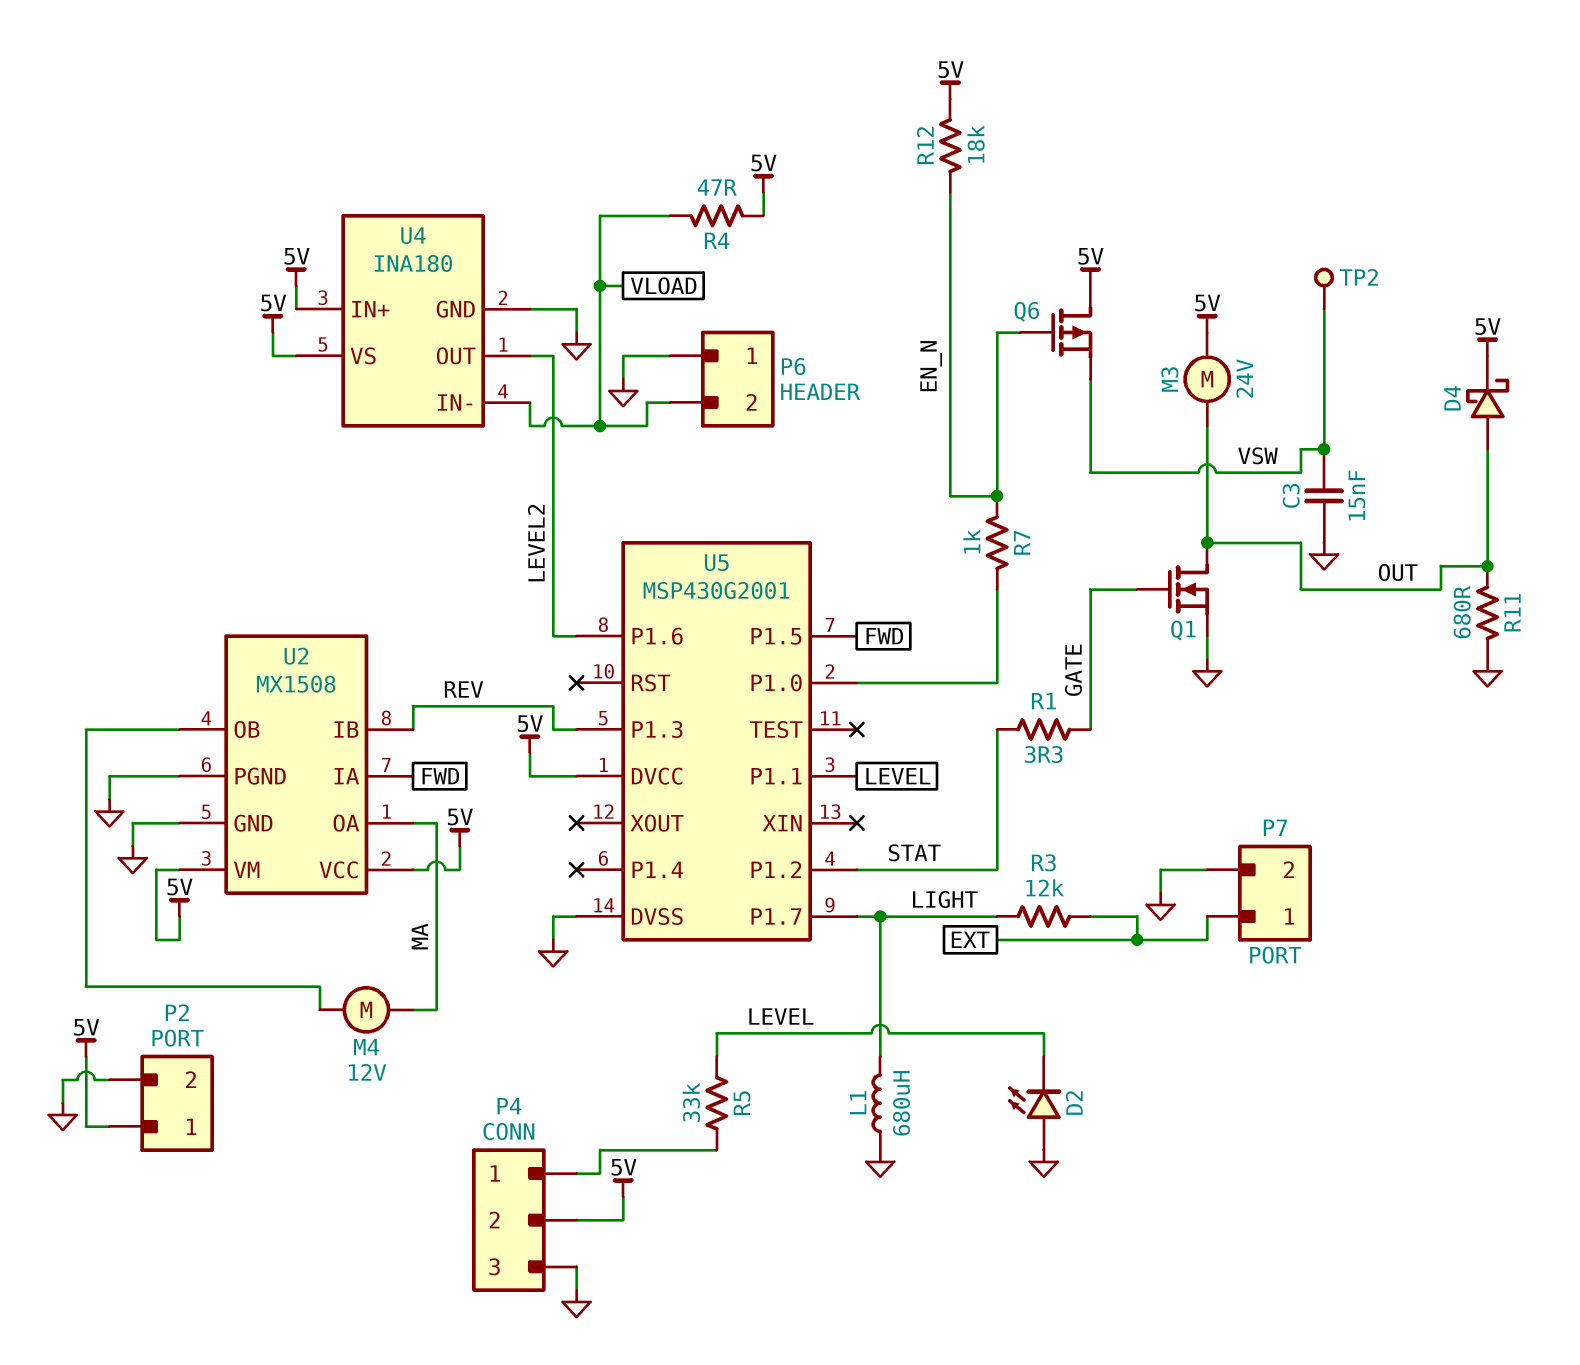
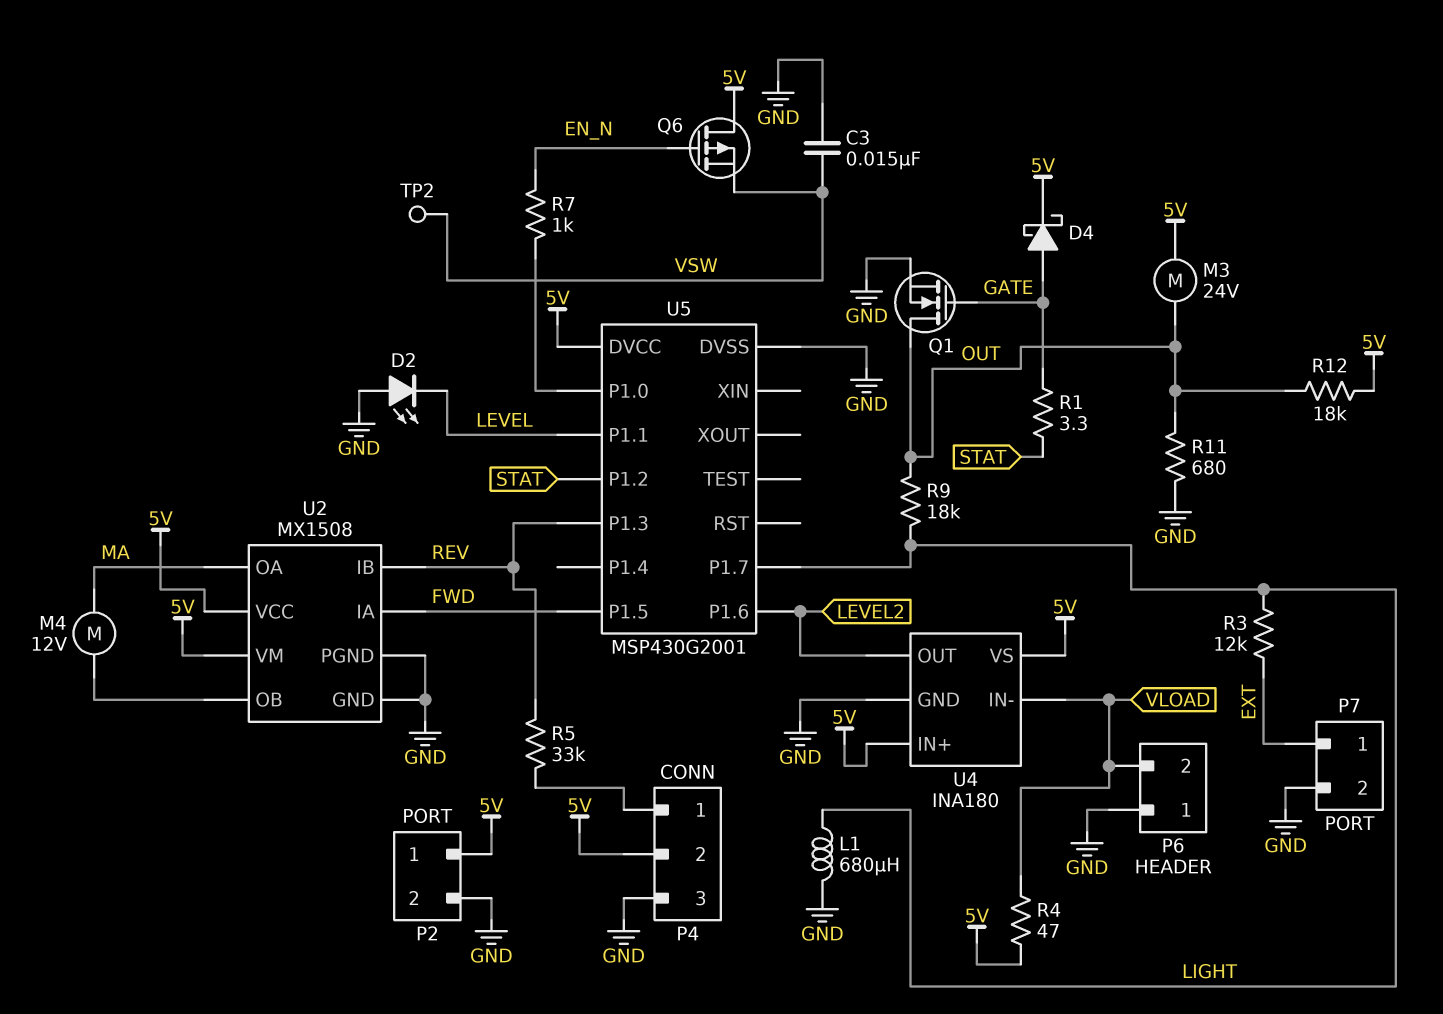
D4: schottky (A OUT, K 5V) -> schottky (A GATE, K 5V)
R5: 33k (LEVEL, P4/1) -> 33k (P4/1, REV)
R9: none -> 18k (LIGHT, OUT)
R12: 18k (5V, EN_N) -> 18k (5V, OUT)

